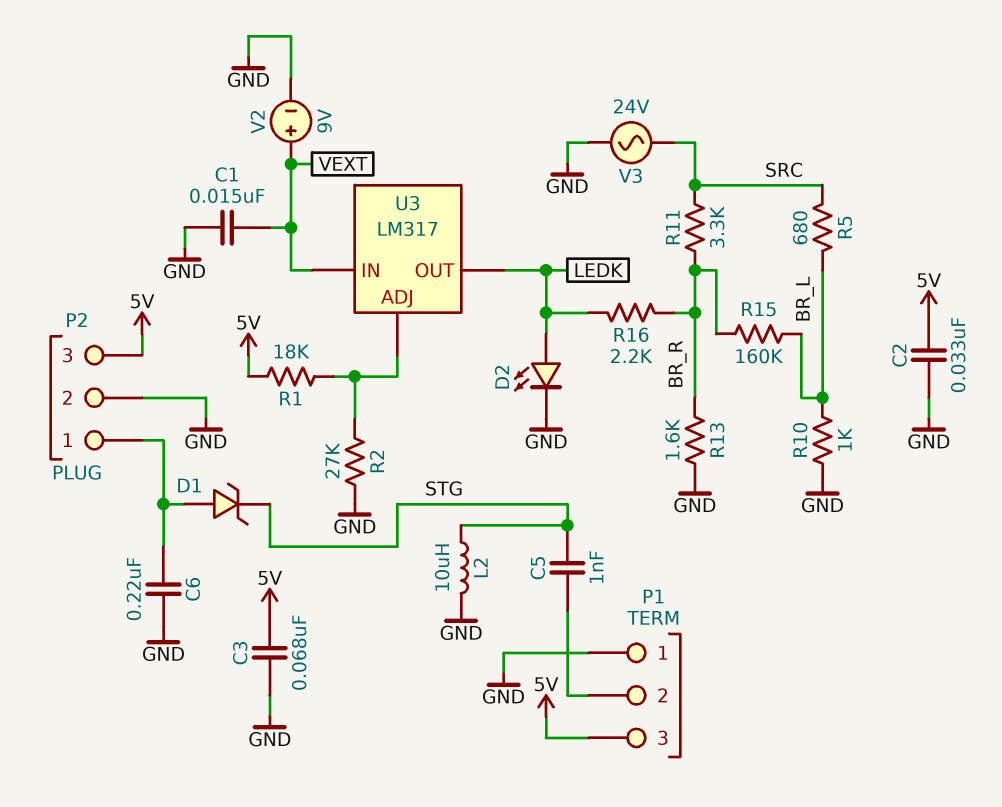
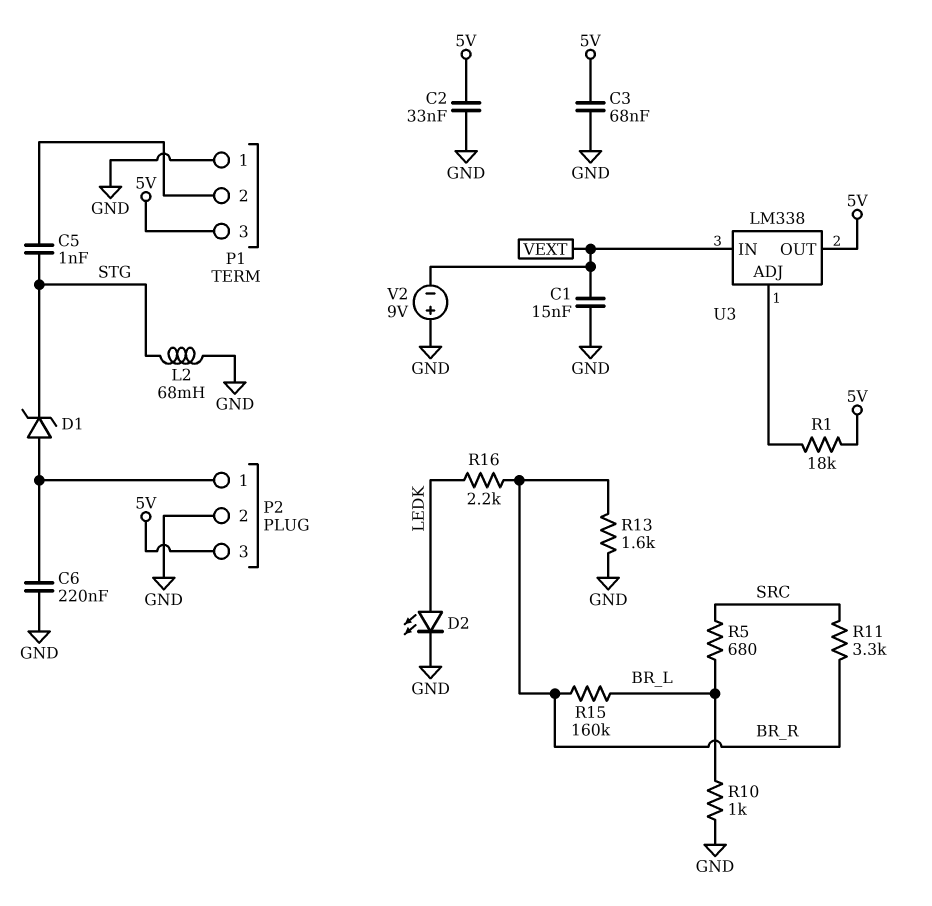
L2: 10uH (GND, STG) -> 68mH (GND, STG)
R2: 27k (GND, U3/ADJ) -> none
U3: LM317 -> LM338
U3 pin OUT: LEDK -> 5V
V2: 9V (plus VEXT, minus GND) -> 9V (plus GND, minus VEXT)
V3: AC 24V (GND, SRC) -> none

